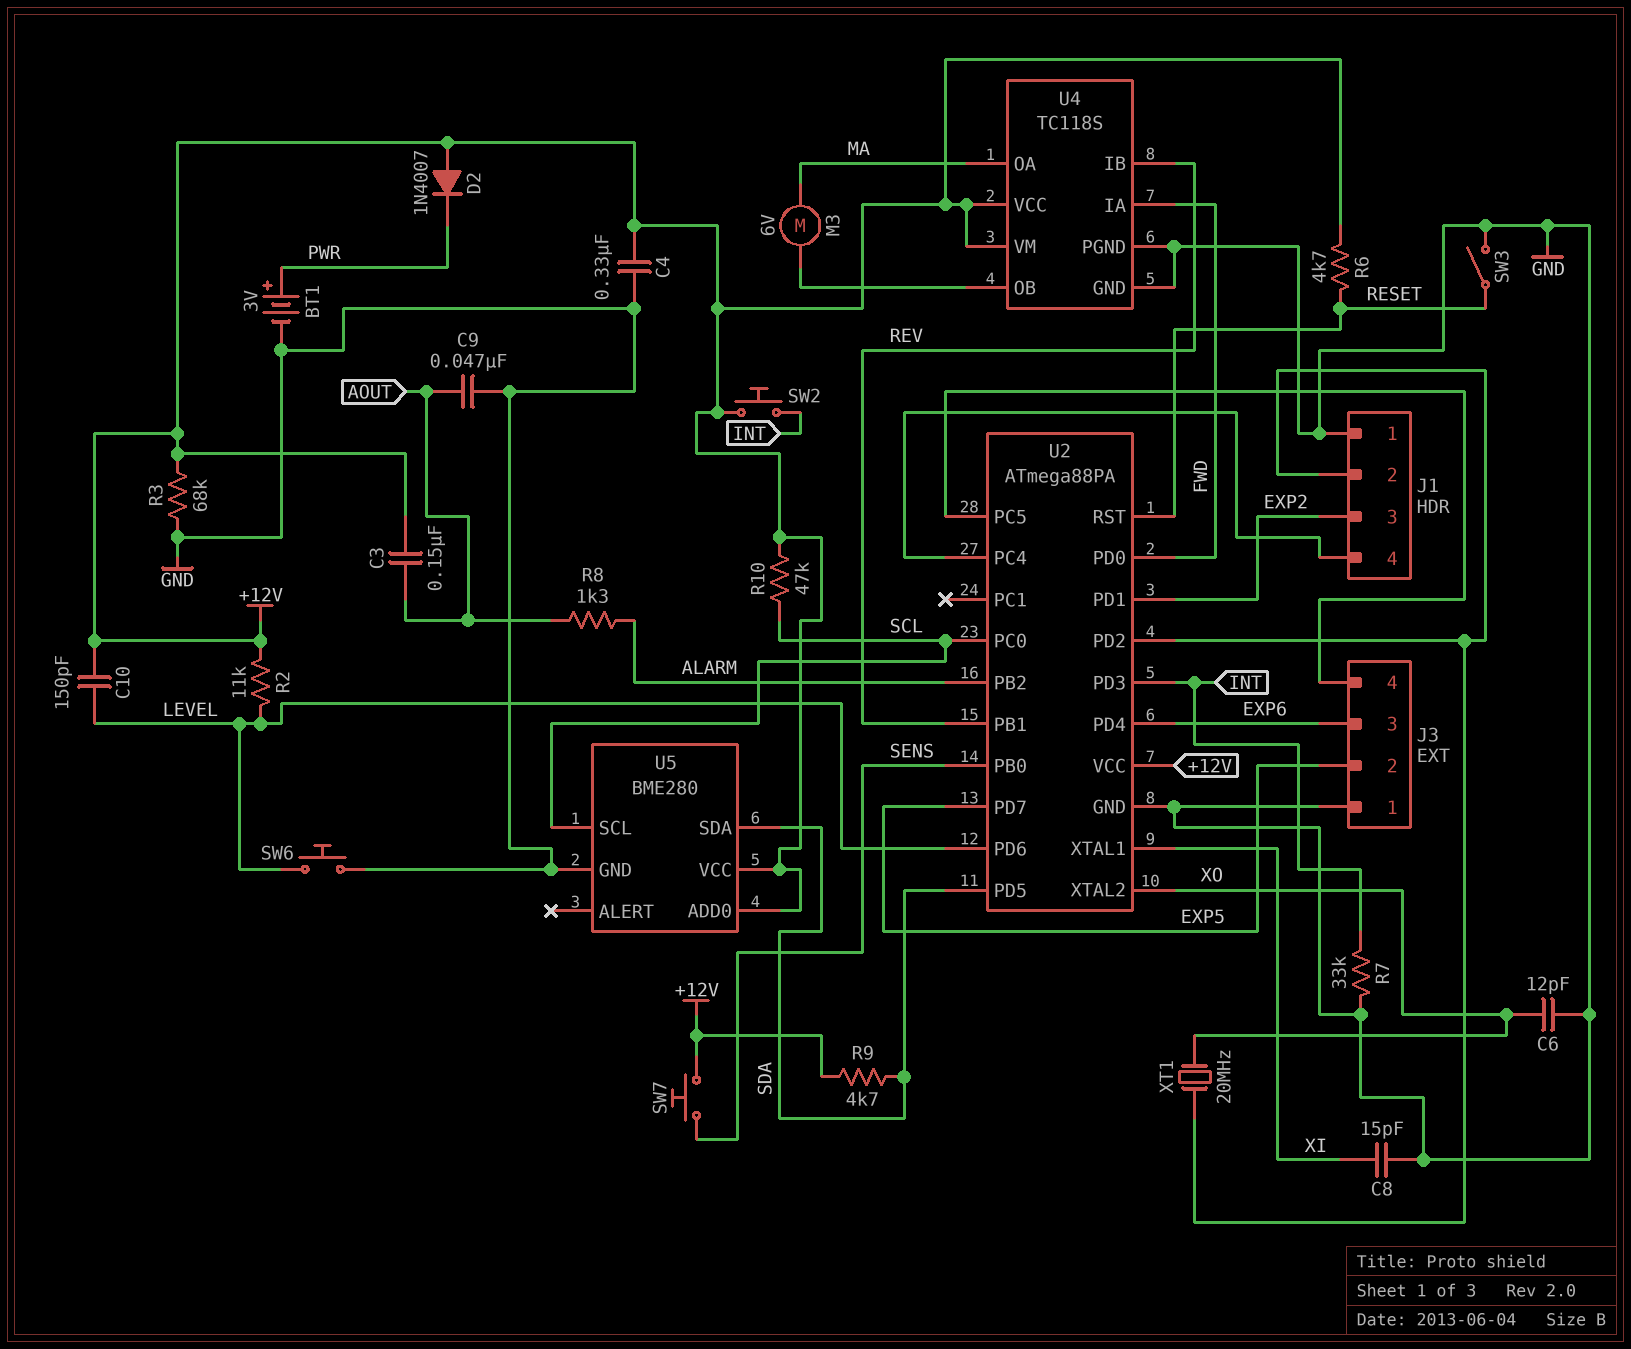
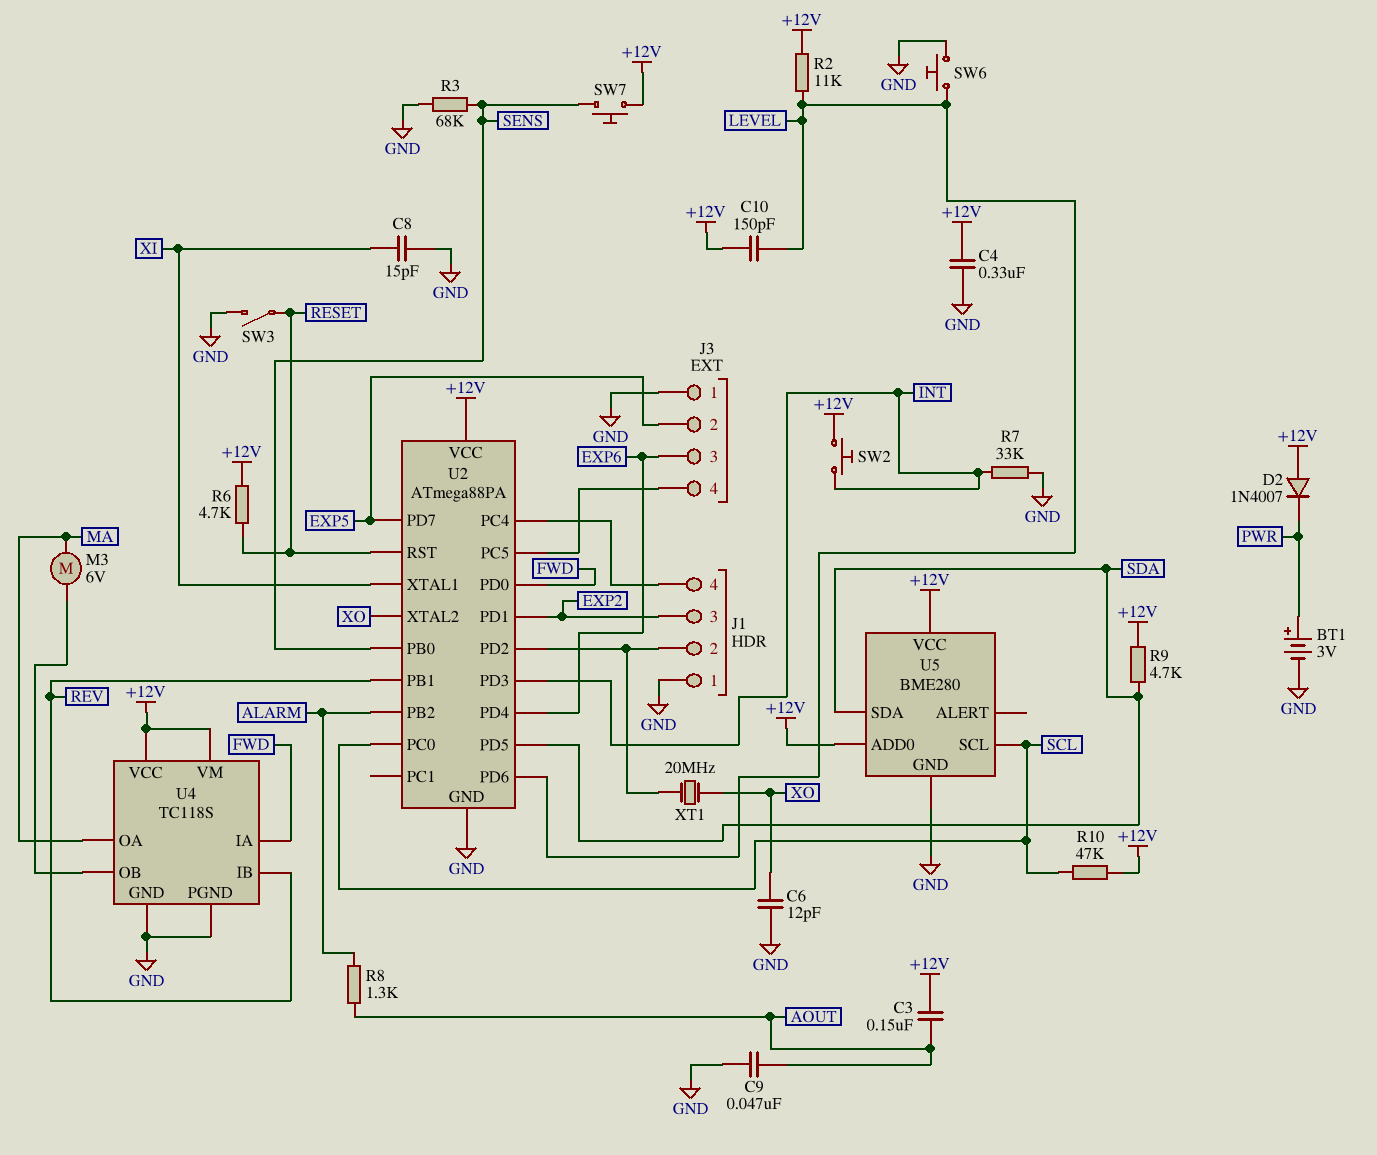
R3: 68k (+12V, GND) -> 68k (GND, SENS)

